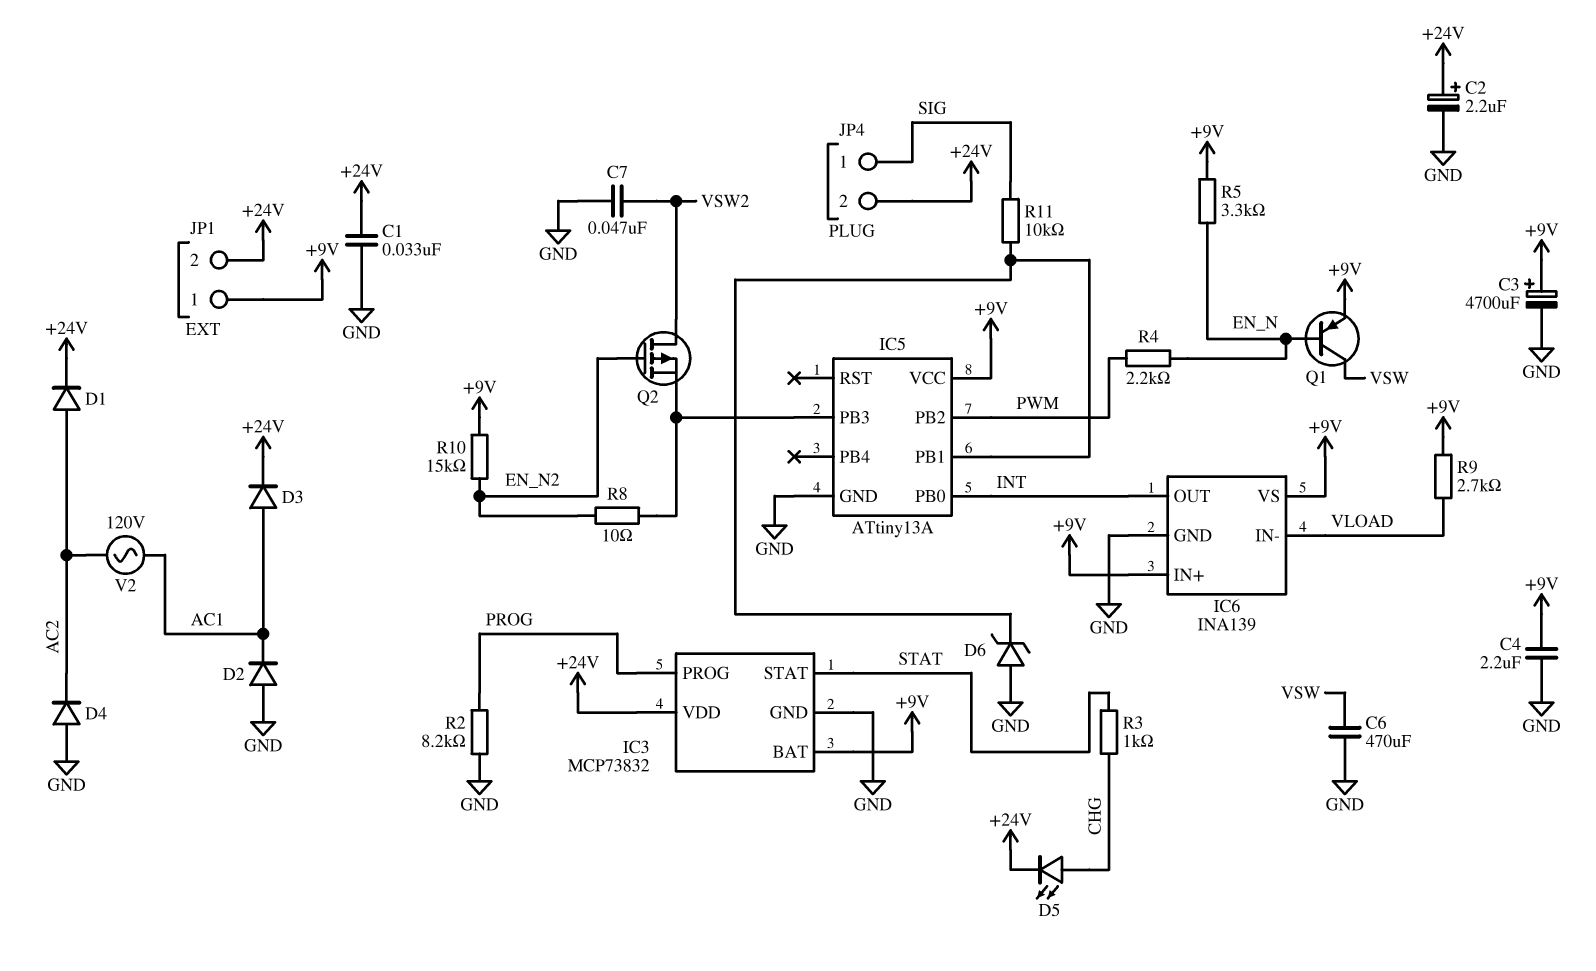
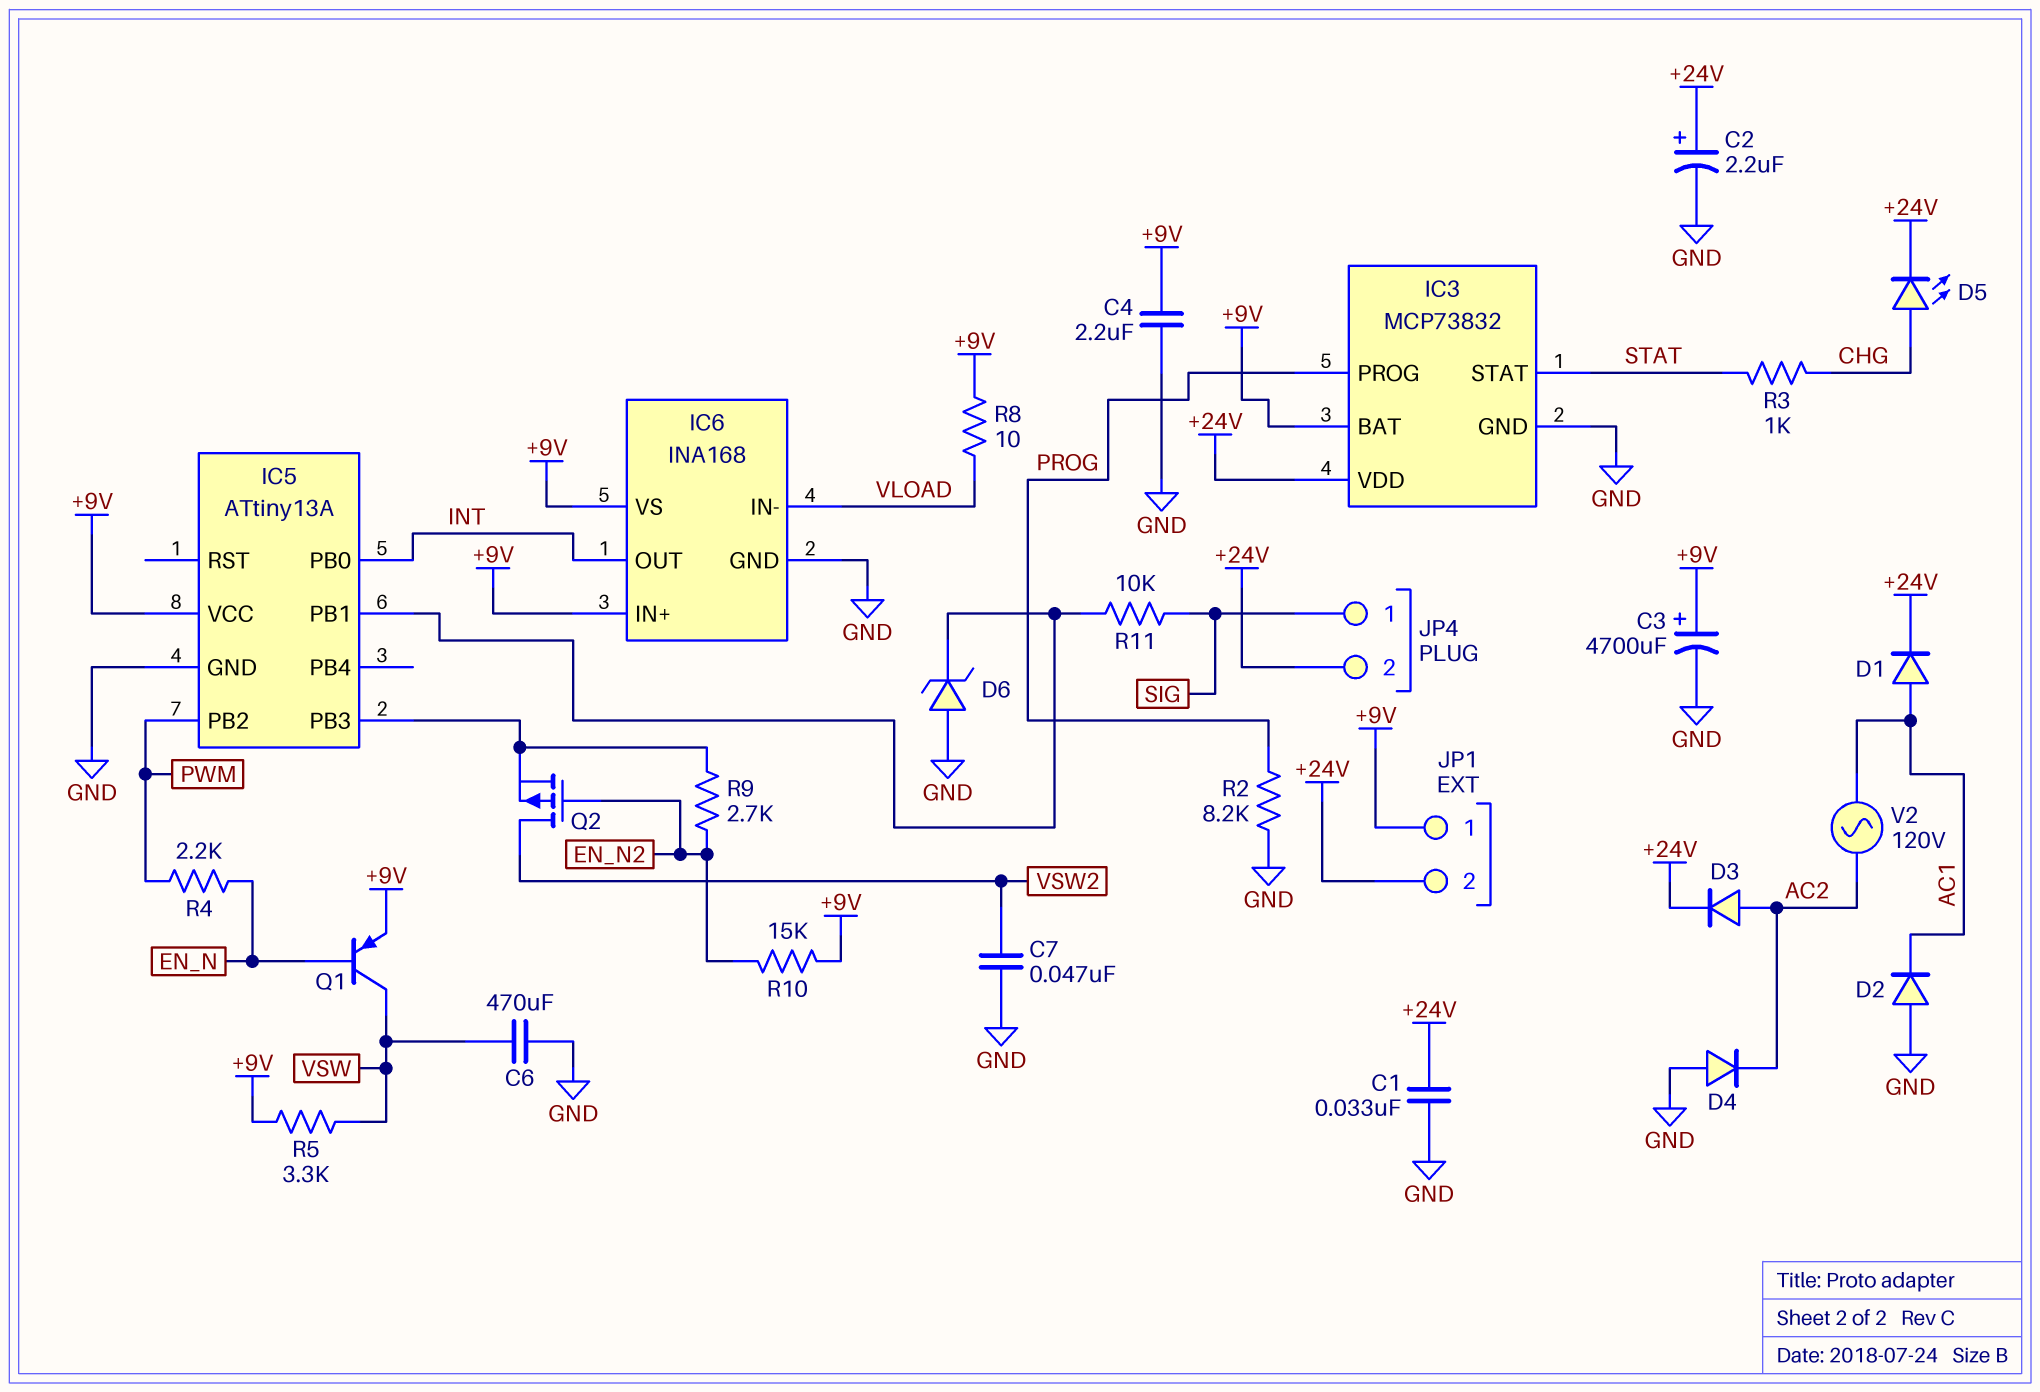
D1: diode (A AC2, K +24V) -> diode (A AC1, K +24V)
D3: diode (A AC1, K +24V) -> diode (A AC2, K +24V)
IC6: INA139 -> INA168
R5: 3.3k (+9V, EN_N) -> 3.3k (+9V, VSW)
R8: 10 (EN_N2, IC5/PB3) -> 10 (+9V, VLOAD)
R9: 2.7k (+9V, VLOAD) -> 2.7k (EN_N2, IC5/PB3)

